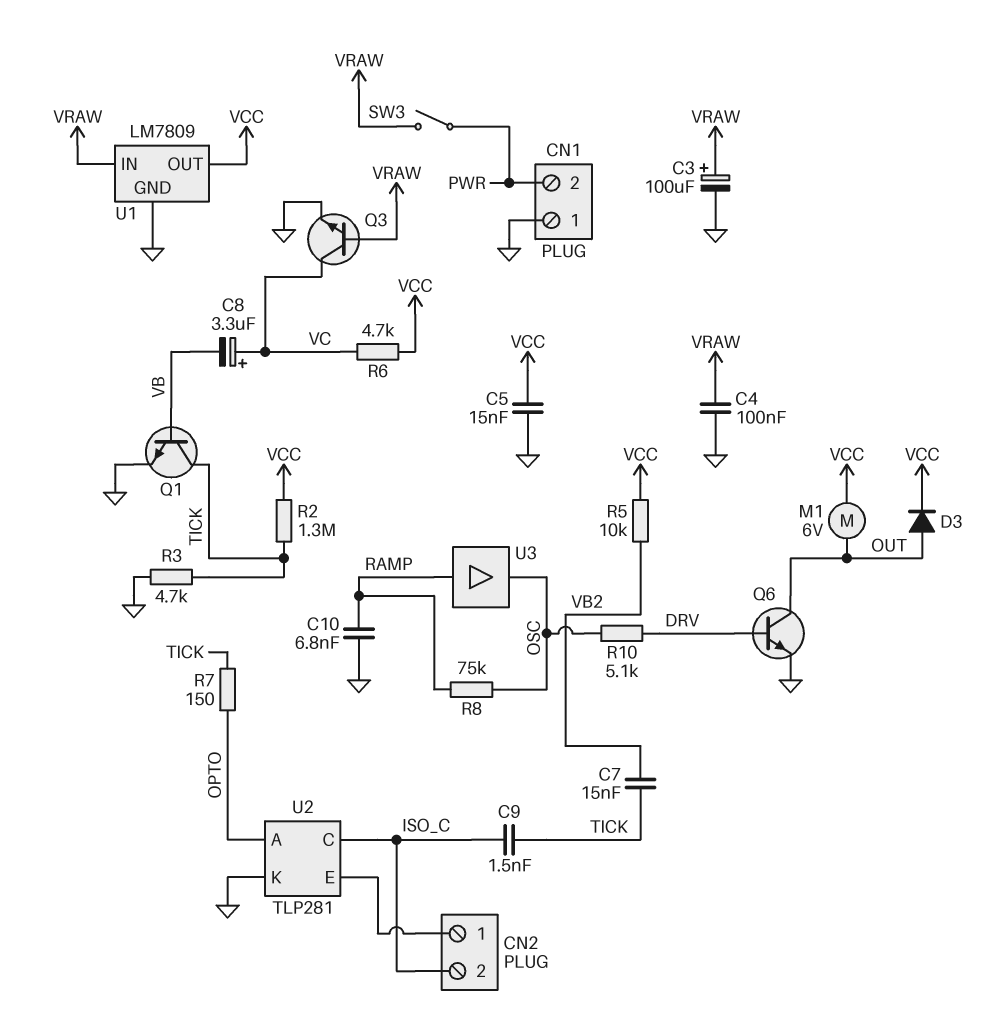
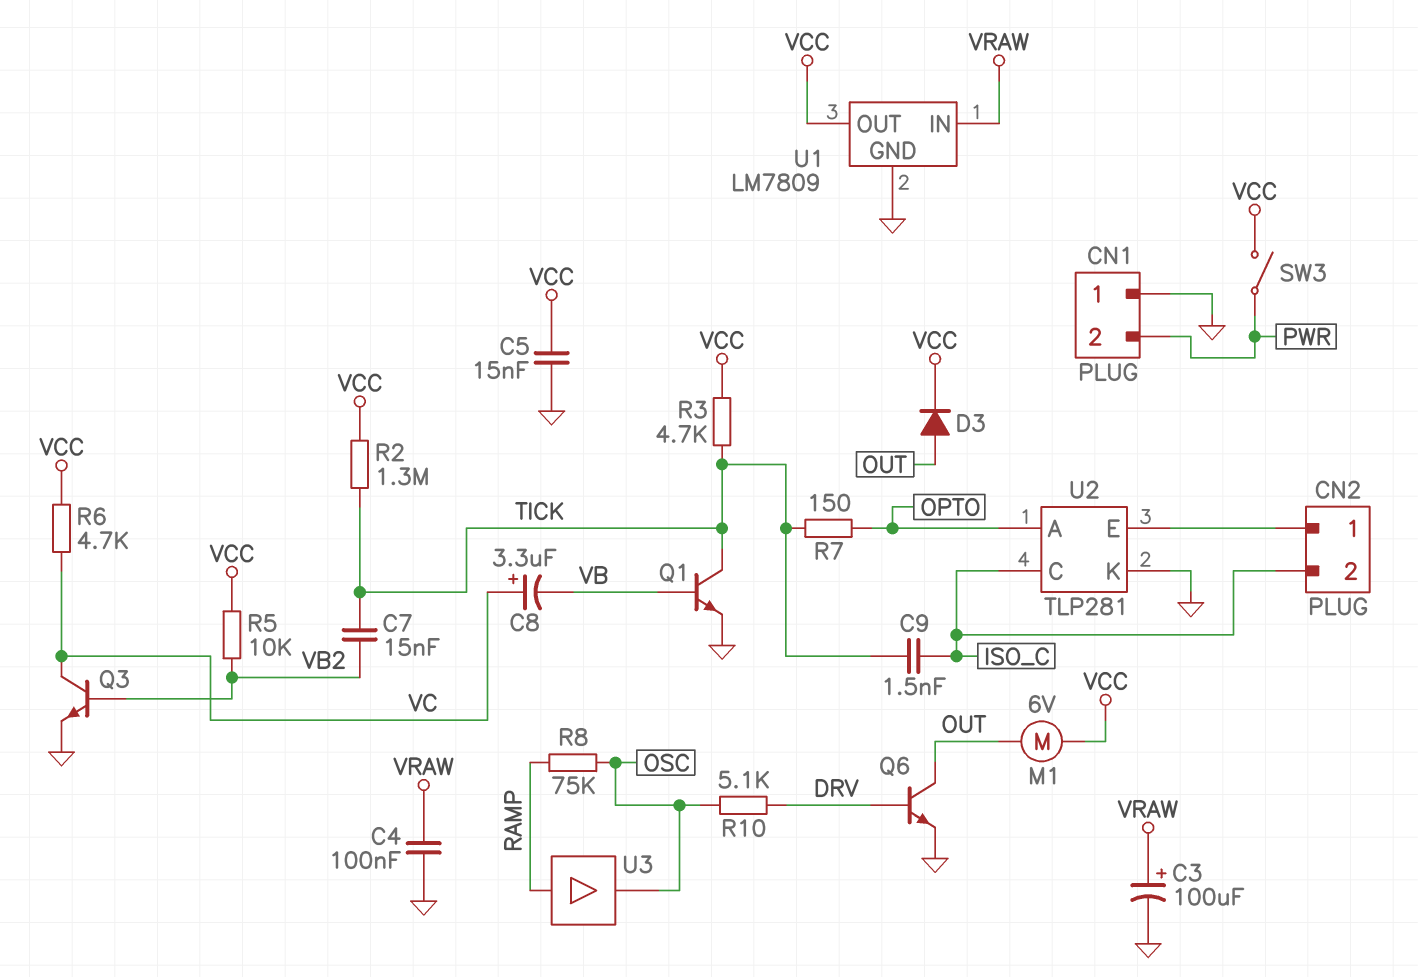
C10: 6.8nF (GND, RAMP) -> none
Q3: NPN (B VRAW, C VC, E GND) -> NPN (B VB2, C VC, E GND)
R3: 4.7k (GND, TICK) -> 4.7k (TICK, VCC)
SW3: switch (PWR, VRAW) -> switch (PWR, VCC)

